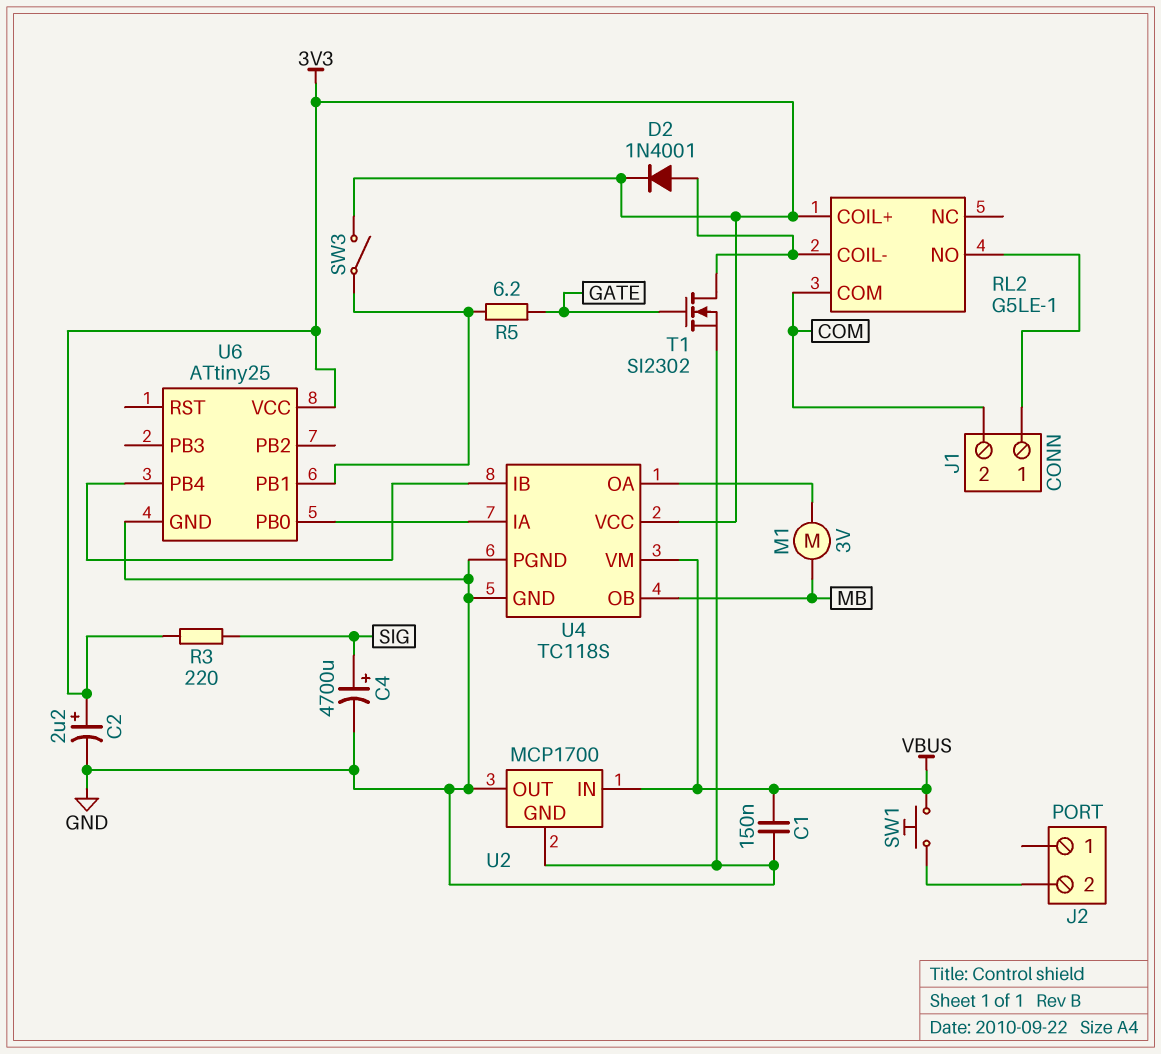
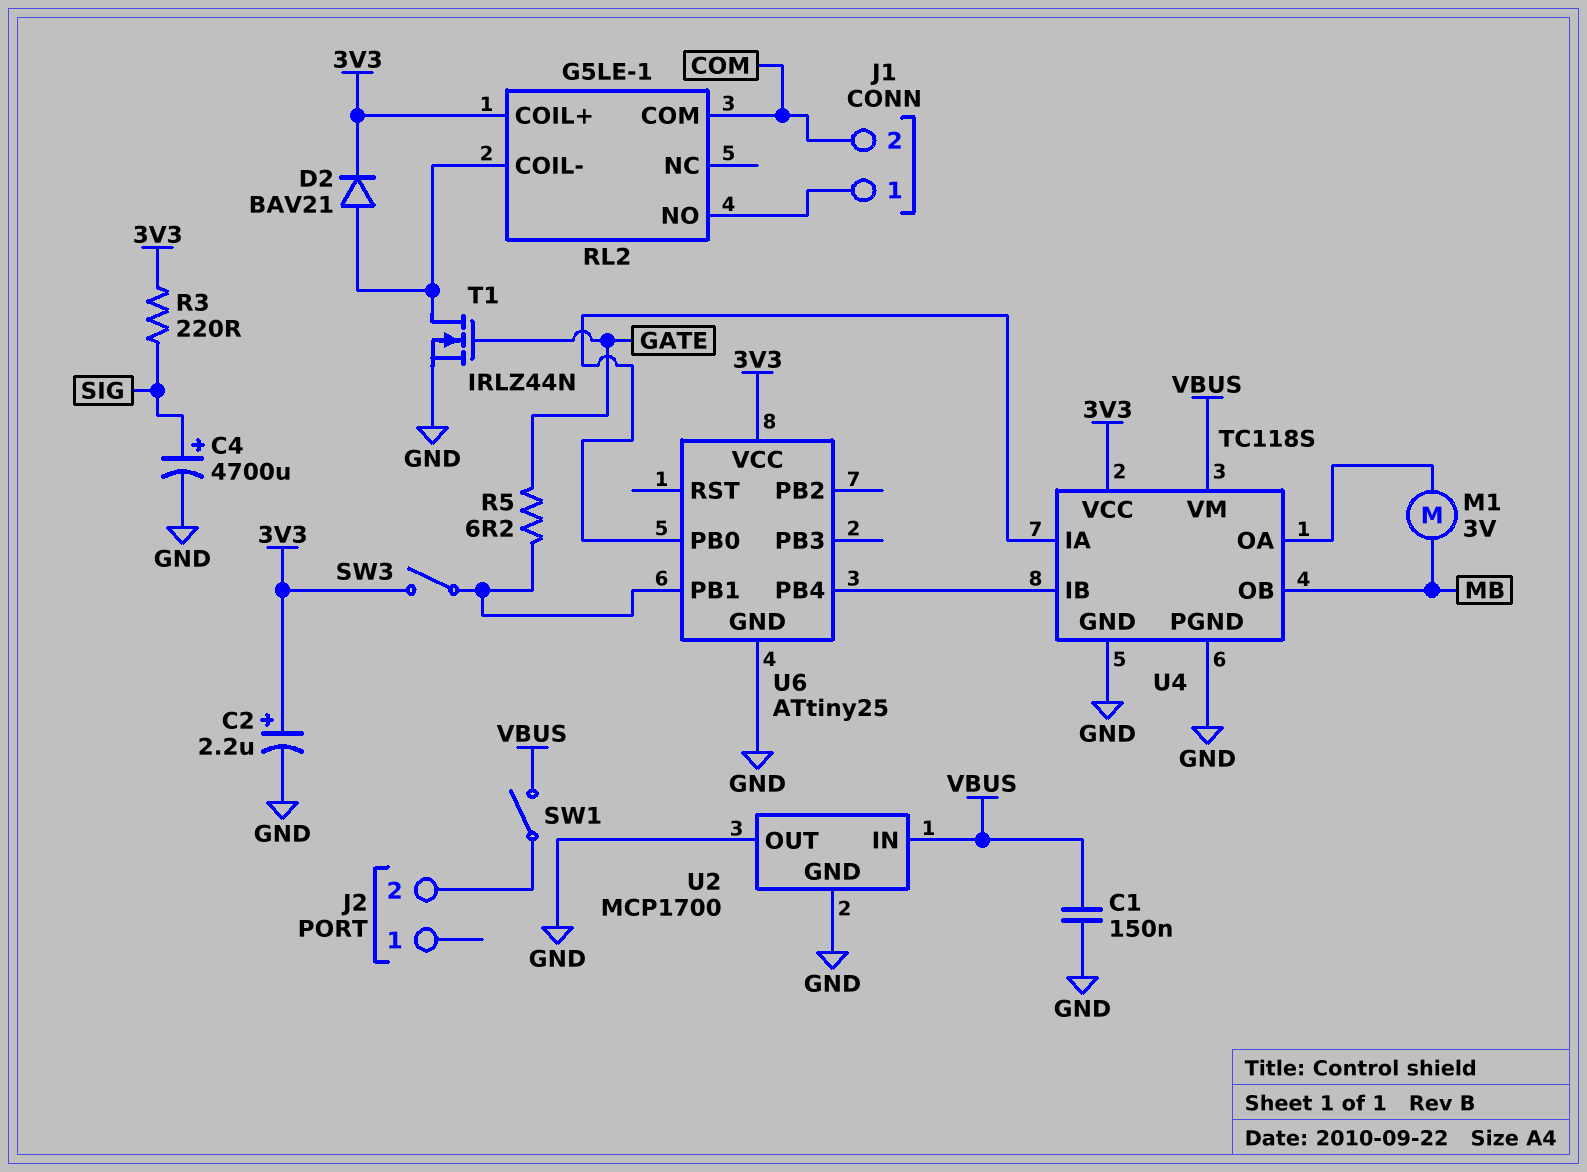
D2: diode 1N4001 (A RL2/COIL-, K 3V3) -> diode BAV21 (A RL2/COIL-, K 3V3)
SW1: button (J2/2, VBUS) -> switch (J2/2, VBUS)
T1: NMOS SI2302 (G GATE, D RL2/COIL-, S GND) -> NMOS IRLZ44N (G GATE, D RL2/COIL-, S GND)

